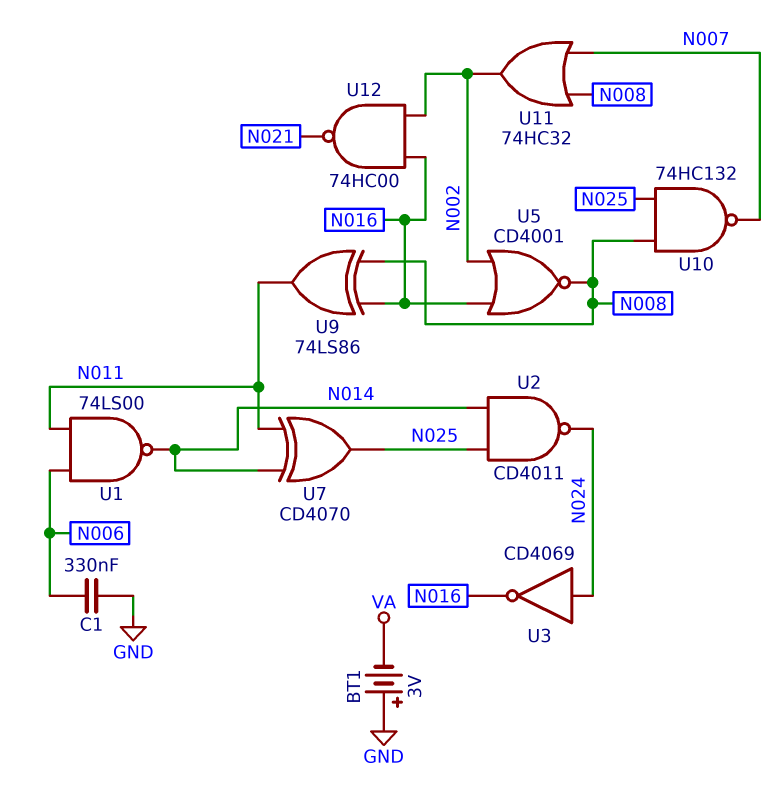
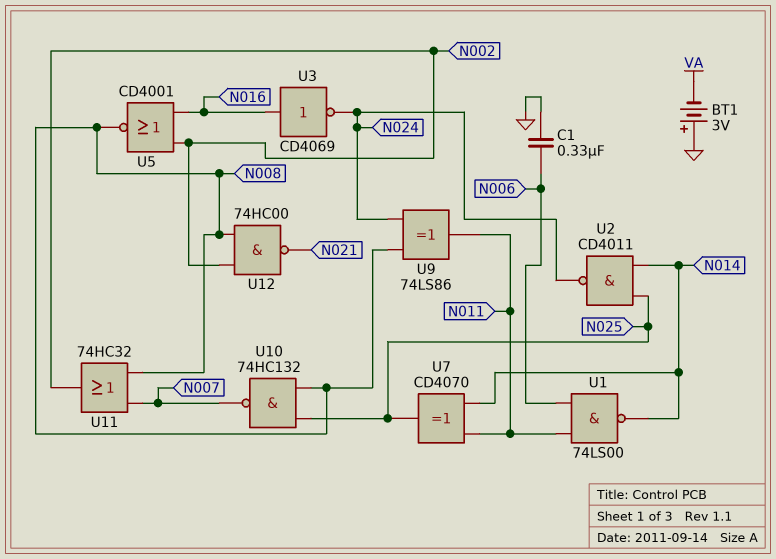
U3: NOT CD4069 (in N024, out N016) -> NOT CD4069 (in N016, out N024)
U9: XOR 74LS86 (in N008, in N016, out N011) -> XOR 74LS86 (in N008, in N024, out N011)
U12: NAND 74HC00 (in N002, in N016, out N021) -> NAND 74HC00 (in N002, in N008, out N021)

